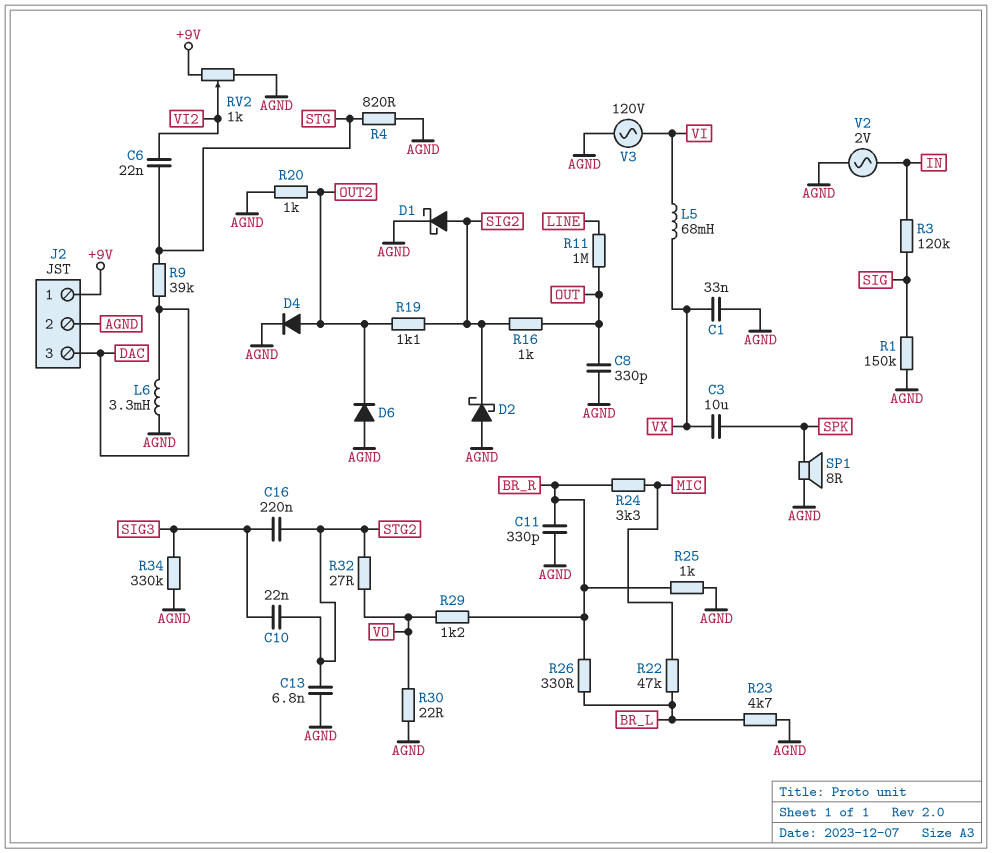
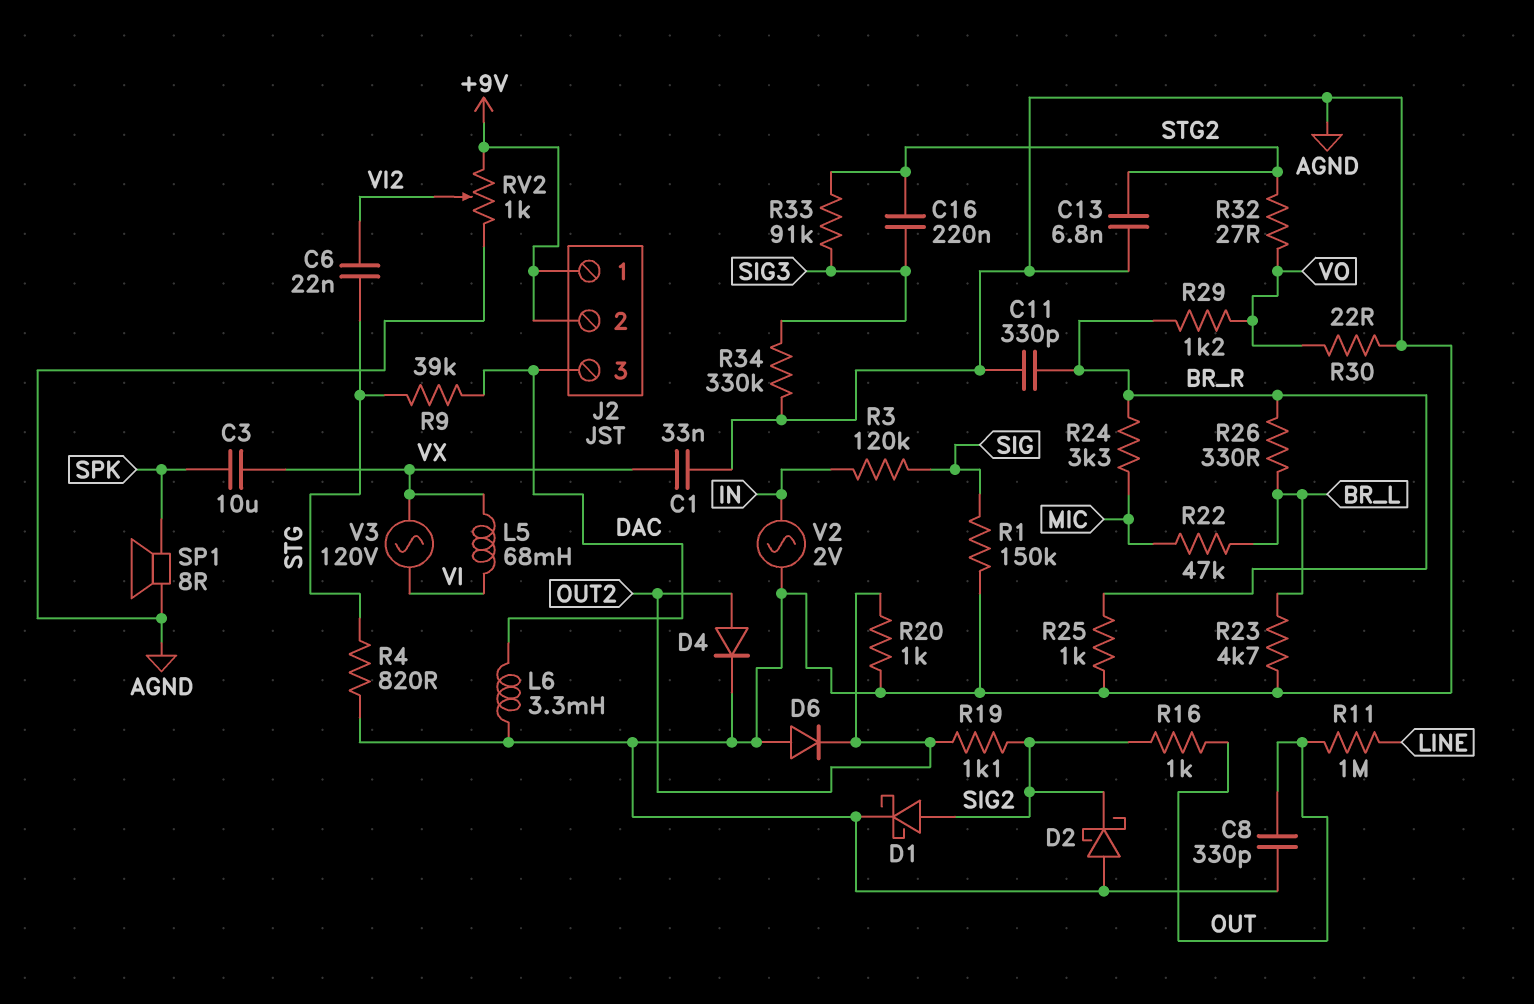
C10: 22nF (SIG3, STG2) -> none
J2 pin 2: AGND -> +9V
R33: none -> 91k (SIG3, STG2)
V3: AC 120V (AGND, VI) -> AC 120V (VI, VX)

